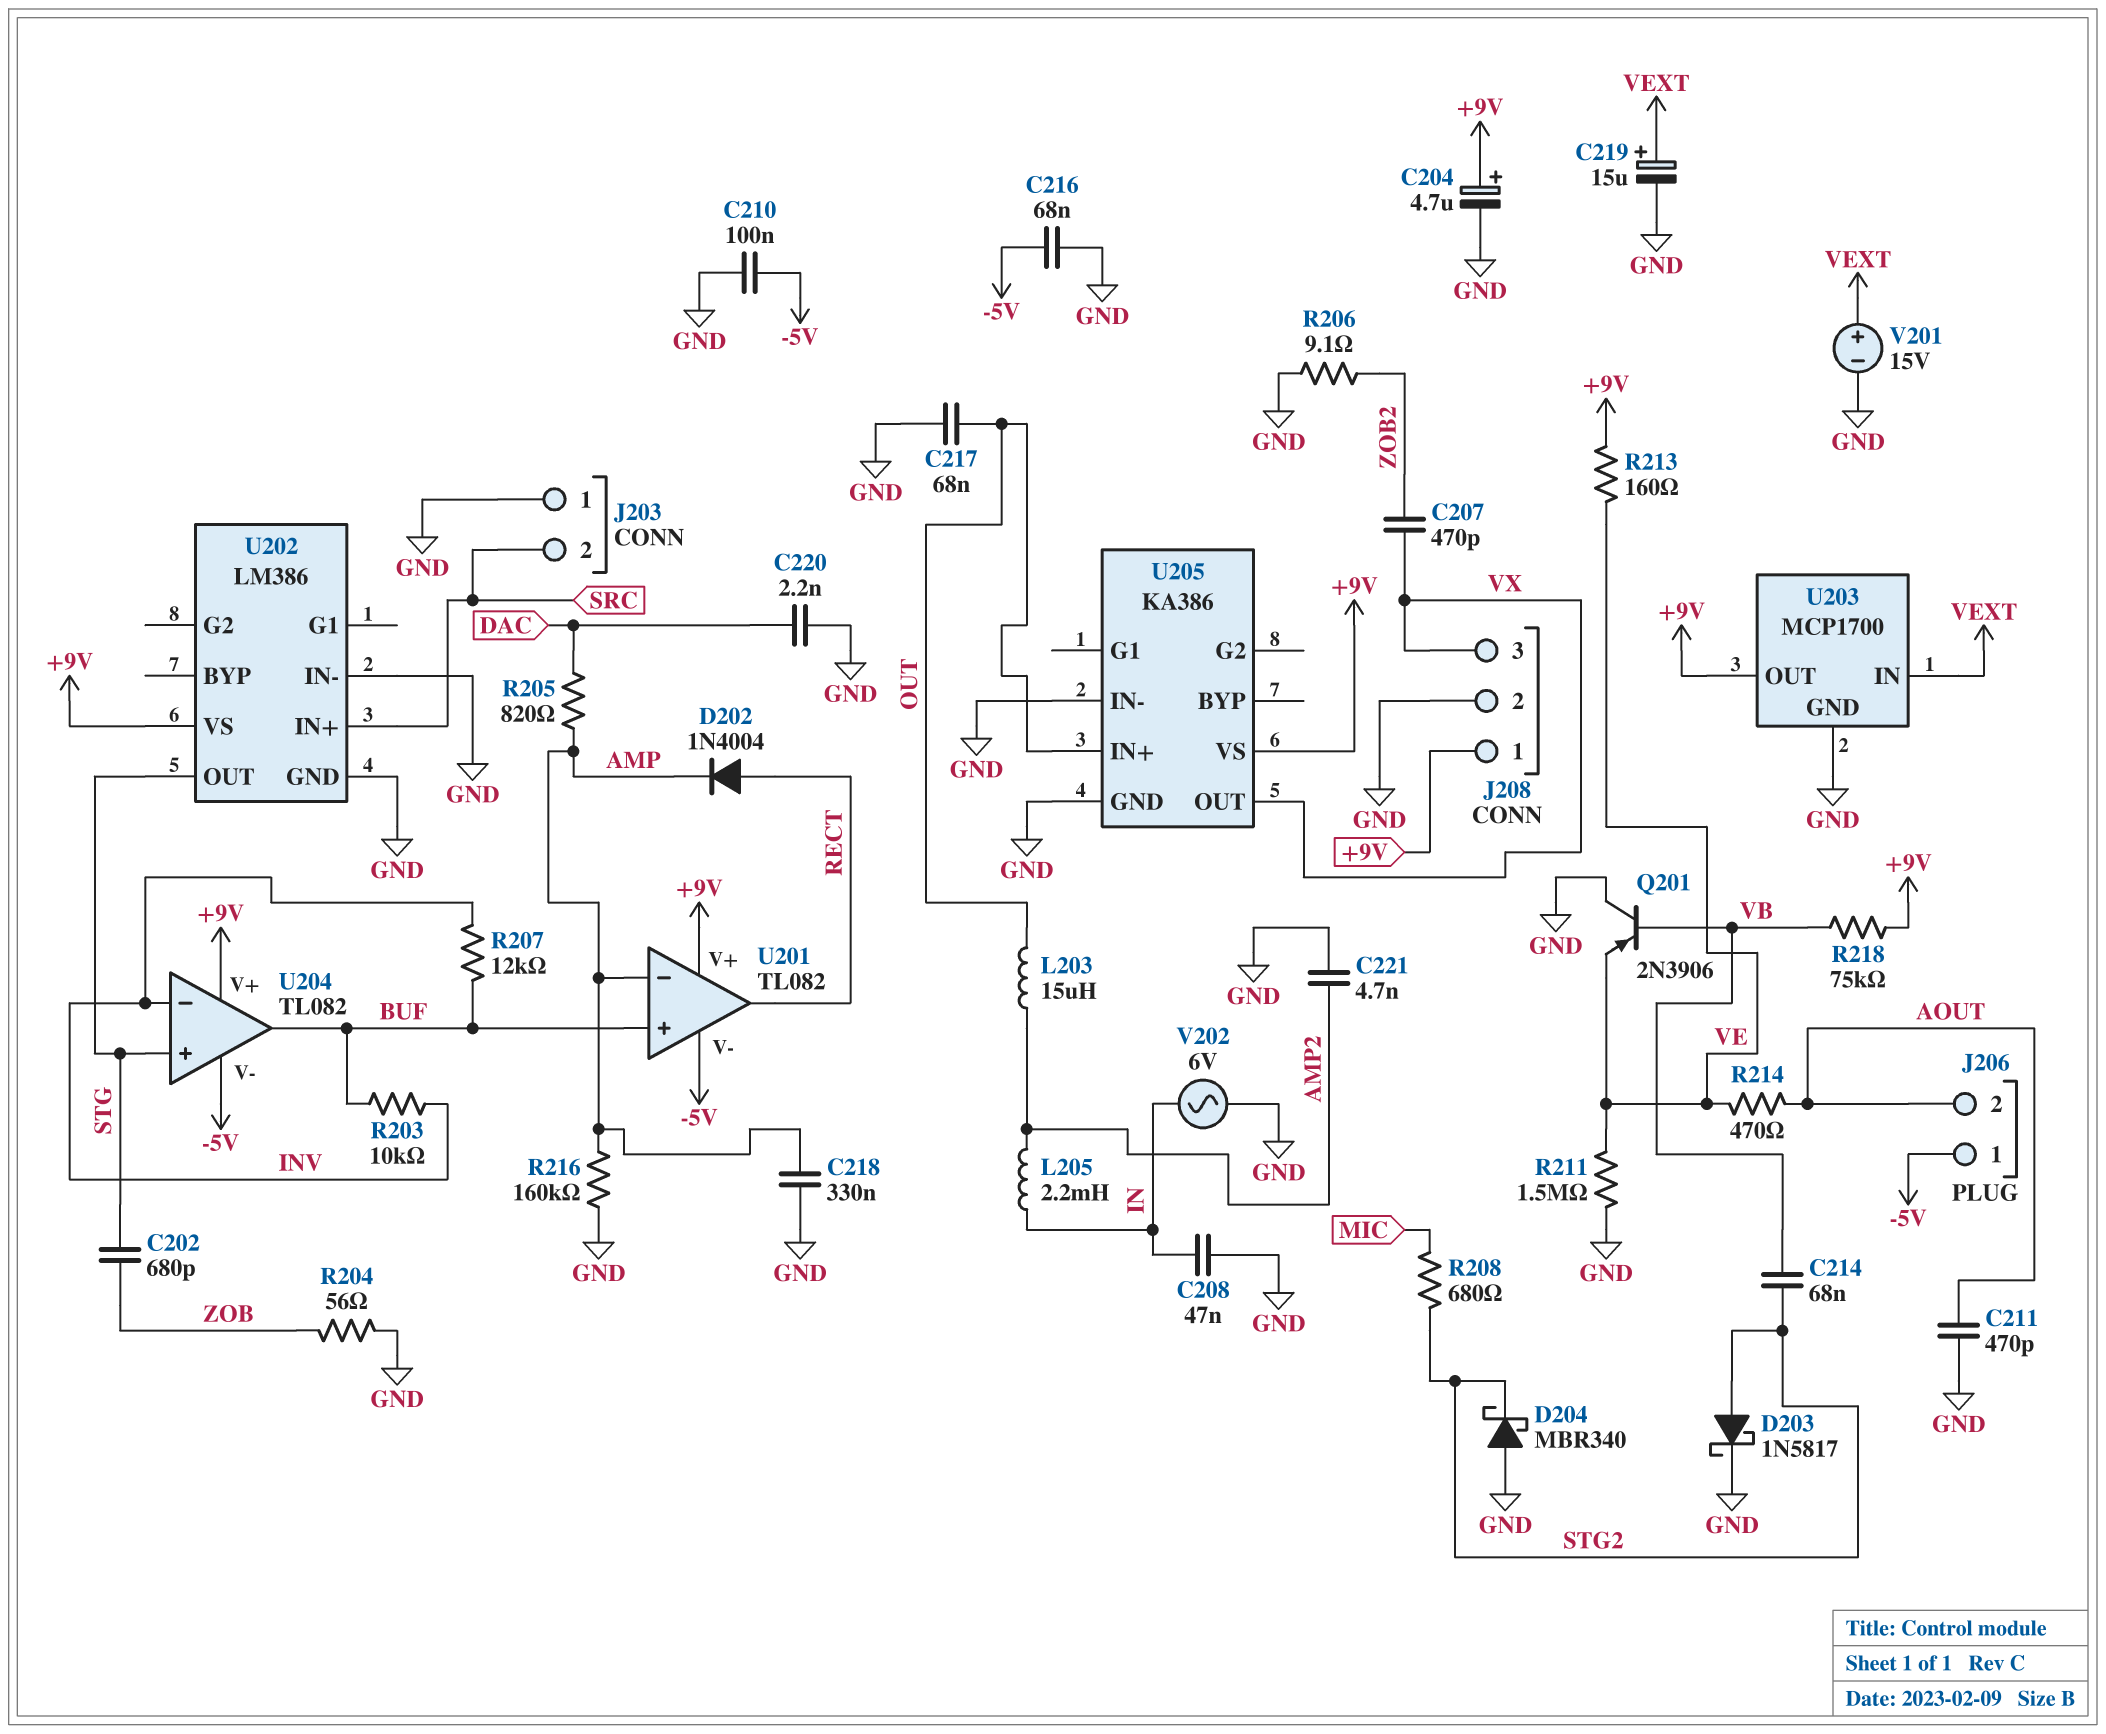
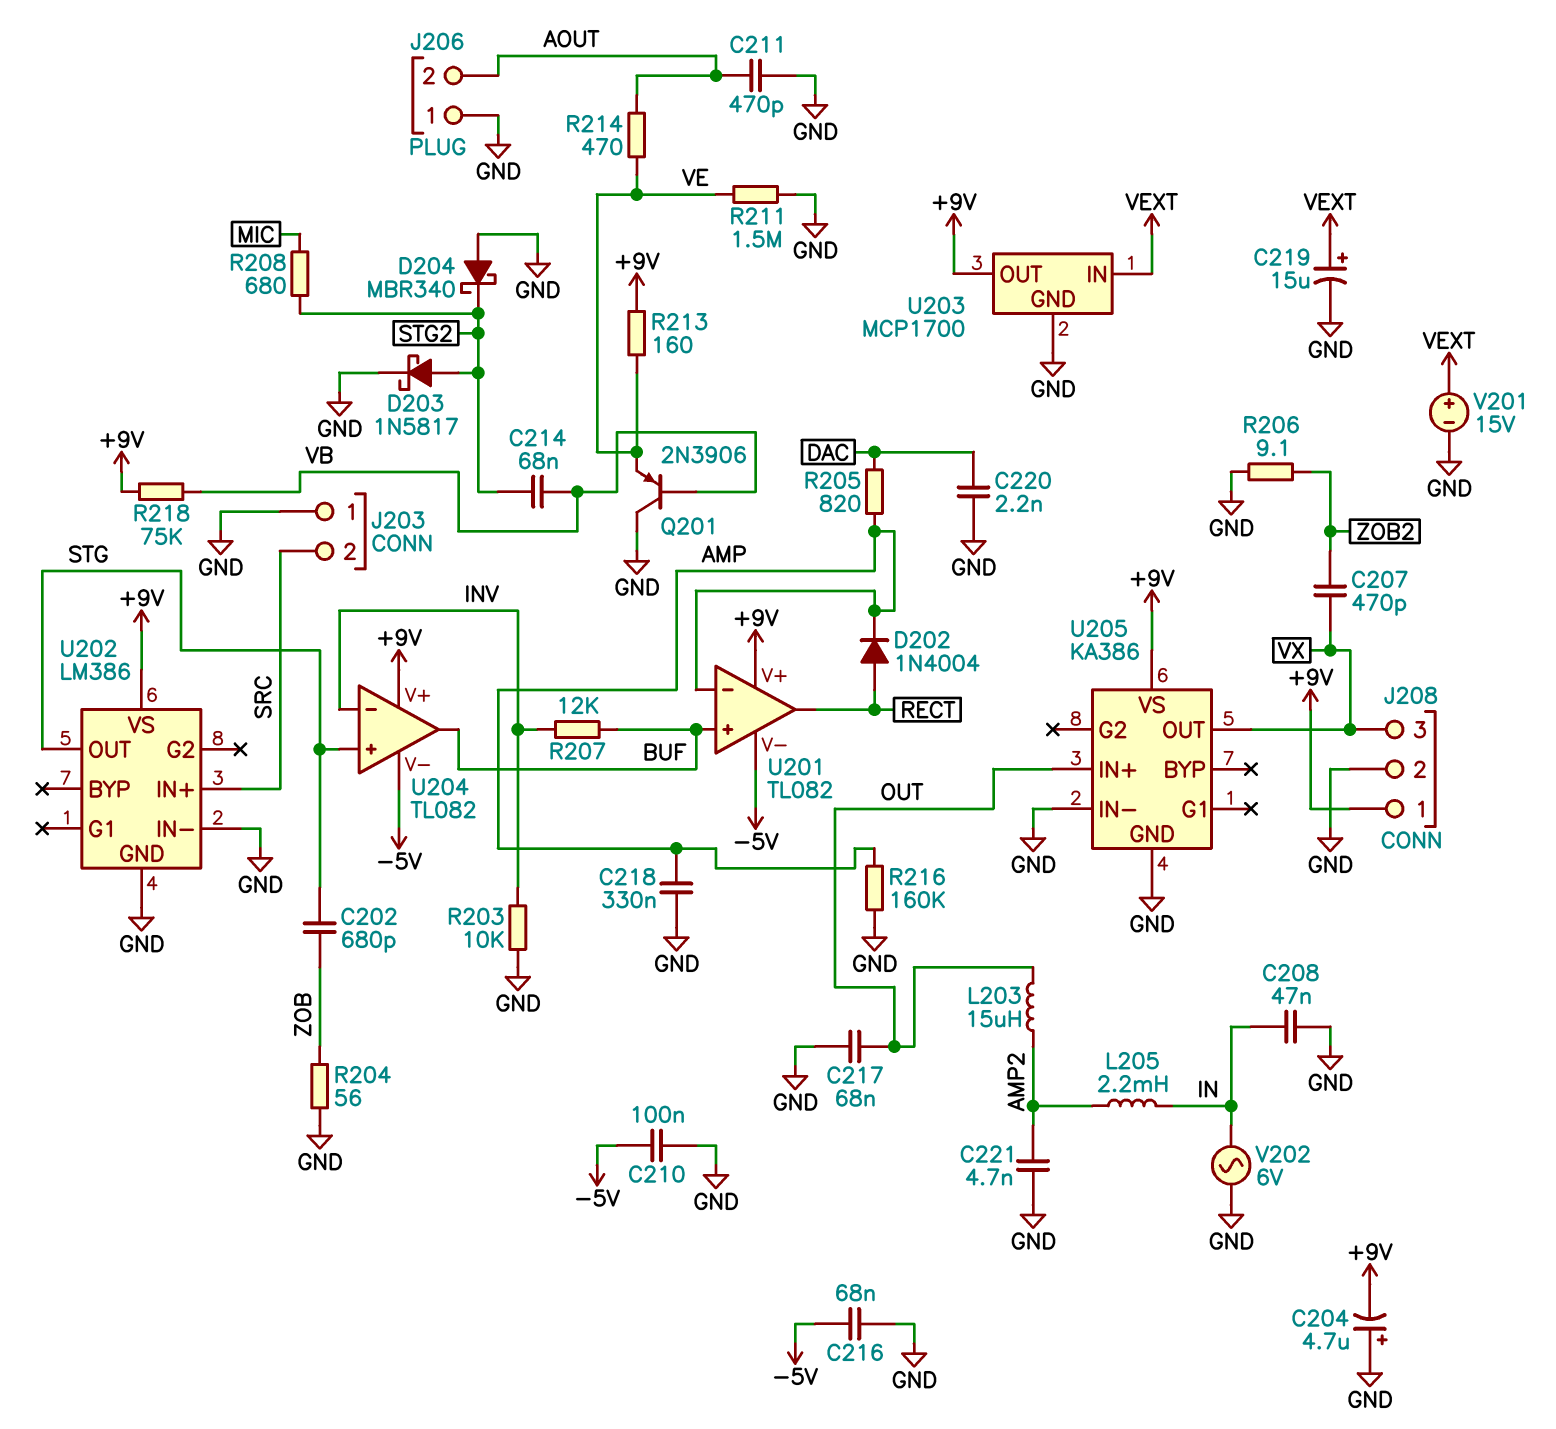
C204: 4.7uF (plus +9V, minus GND) -> 4.7uF (plus GND, minus +9V)
J206 pin 1: -5V -> GND
R203: 10k (BUF, INV) -> 10k (GND, INV)

